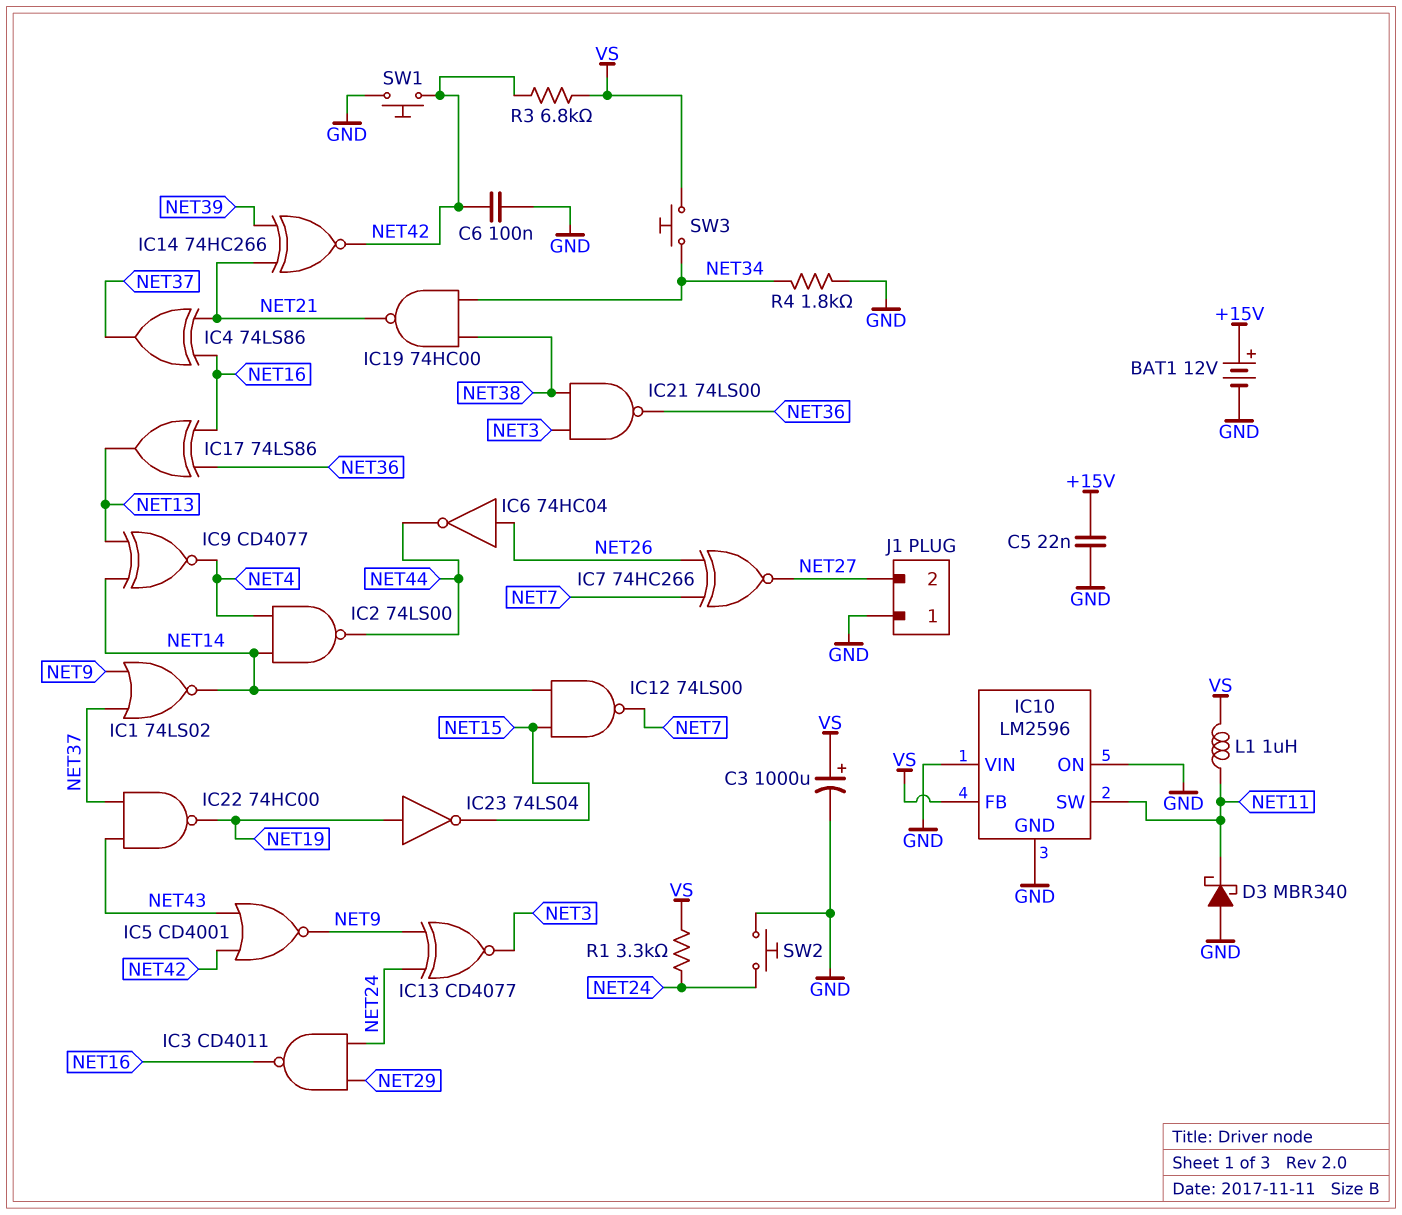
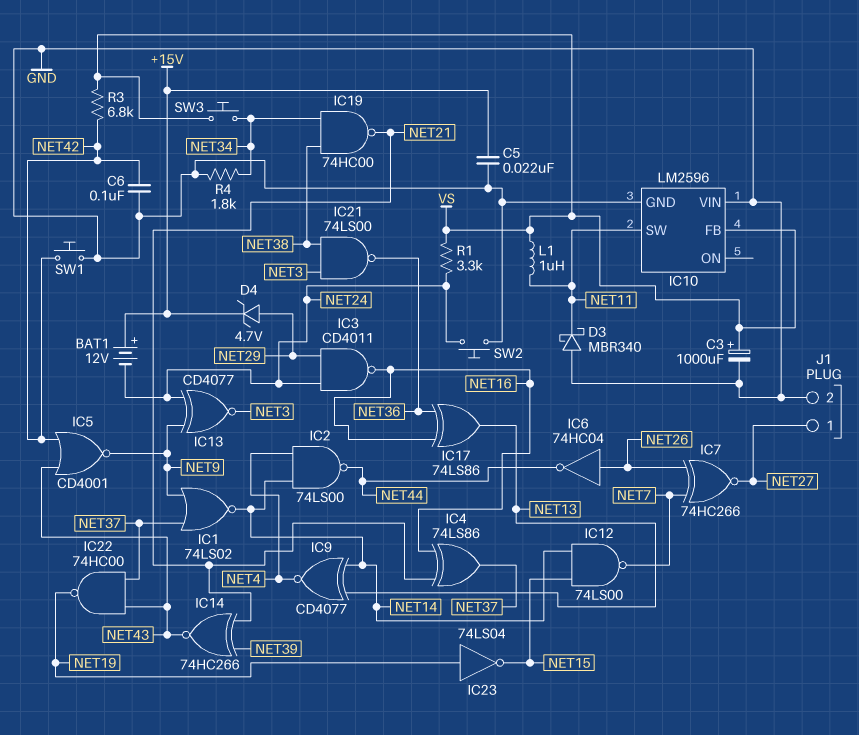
BAT1: 12V (plus +15V, minus GND) -> 12V (plus +15V, minus NET24)
D4: none -> zener 4.7V (A NET29, K +15V)
IC10 pin ON: GND -> none
IC14: XNOR 74HC266 (in NET21, in NET39, out NET42) -> XNOR 74HC266 (in NET21, in NET39, out NET43)
J1 pin 1: GND -> NET27
J1 pin 2: NET27 -> GND

